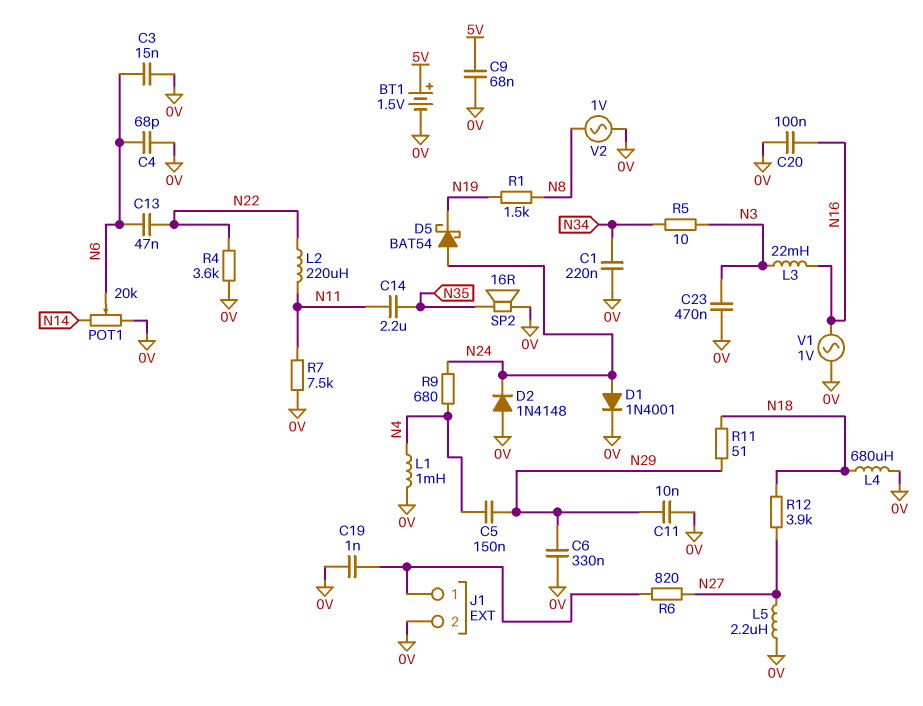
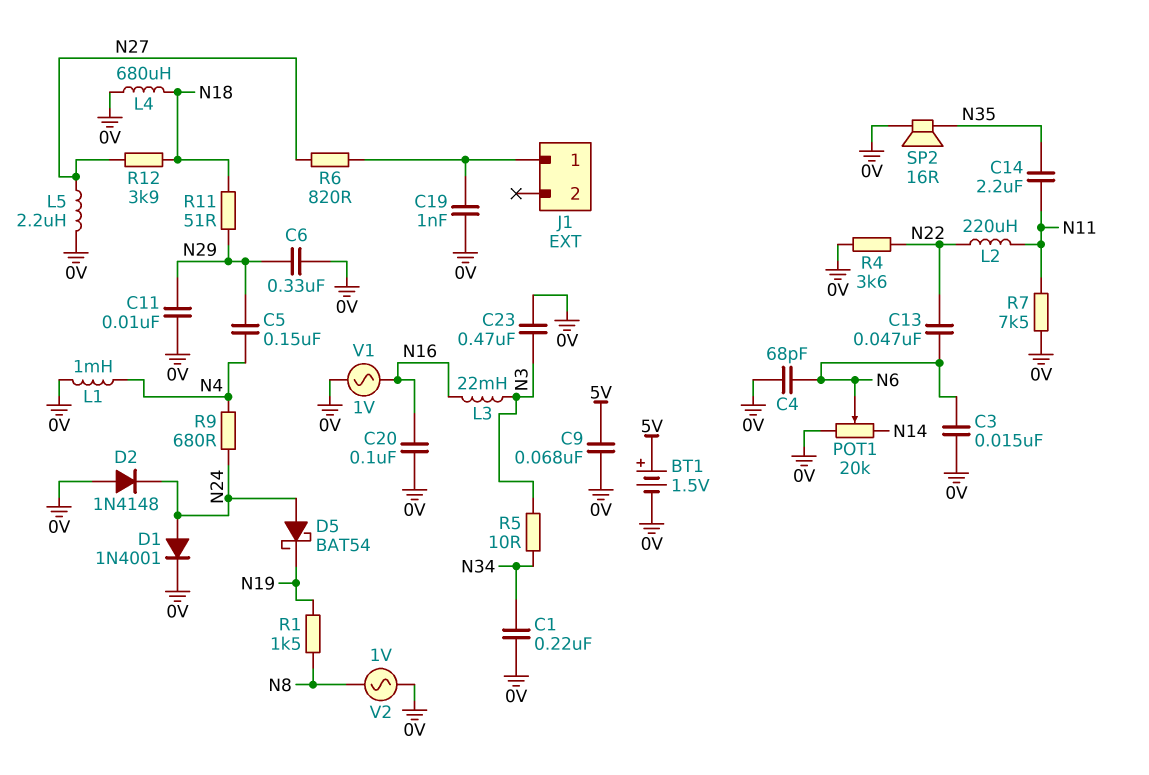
J1 pin 2: 0V -> none

